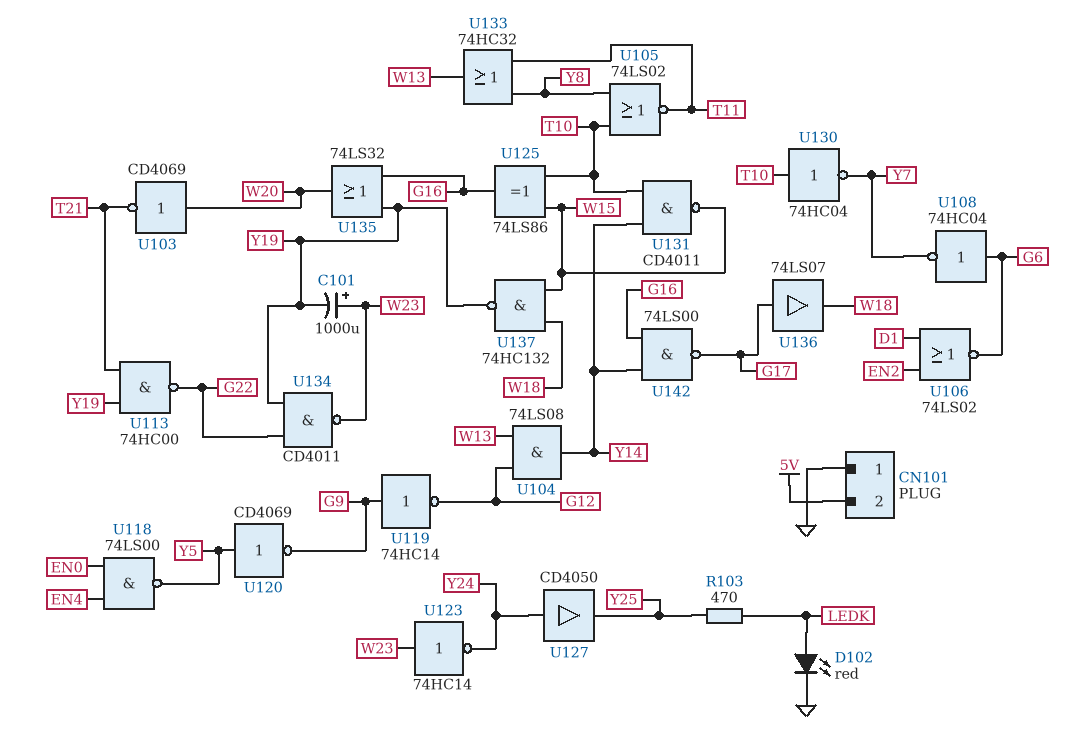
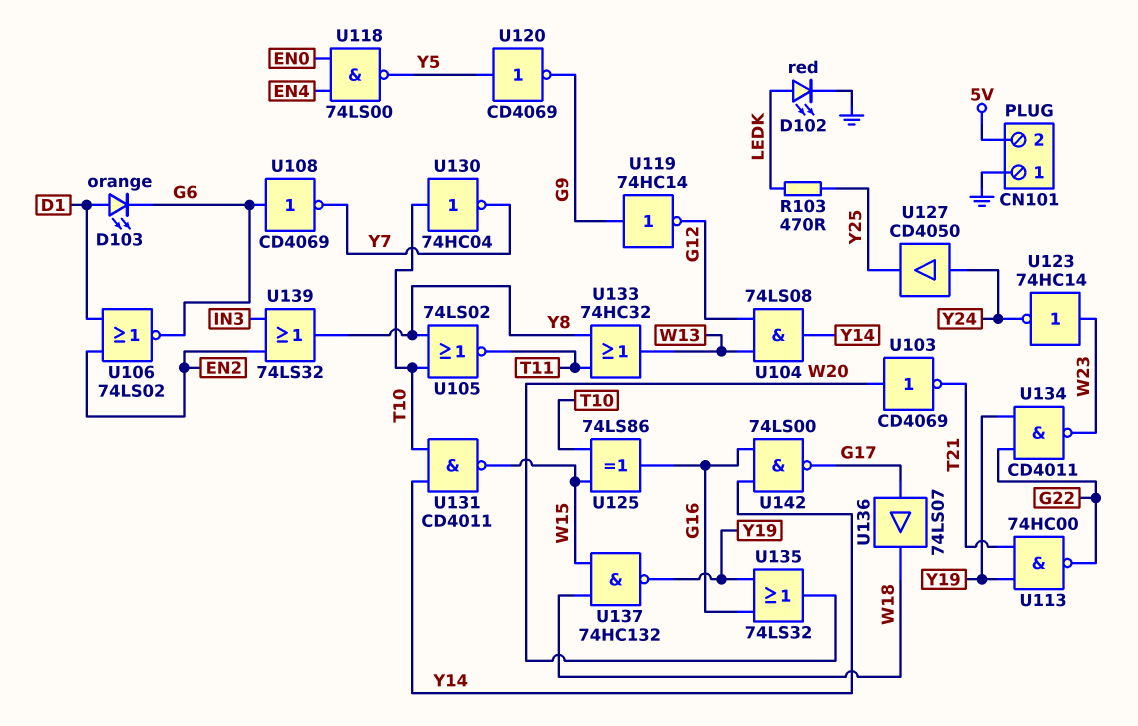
C101: 1000uF (plus W23, minus Y19) -> none
D103: none -> LED orange (A D1, K G6)
U108: NOT 74HC04 (in G6, out Y7) -> NOT CD4069 (in G6, out Y7)
U139: none -> OR 74LS32 (in EN2, in IN3, out Y8)

